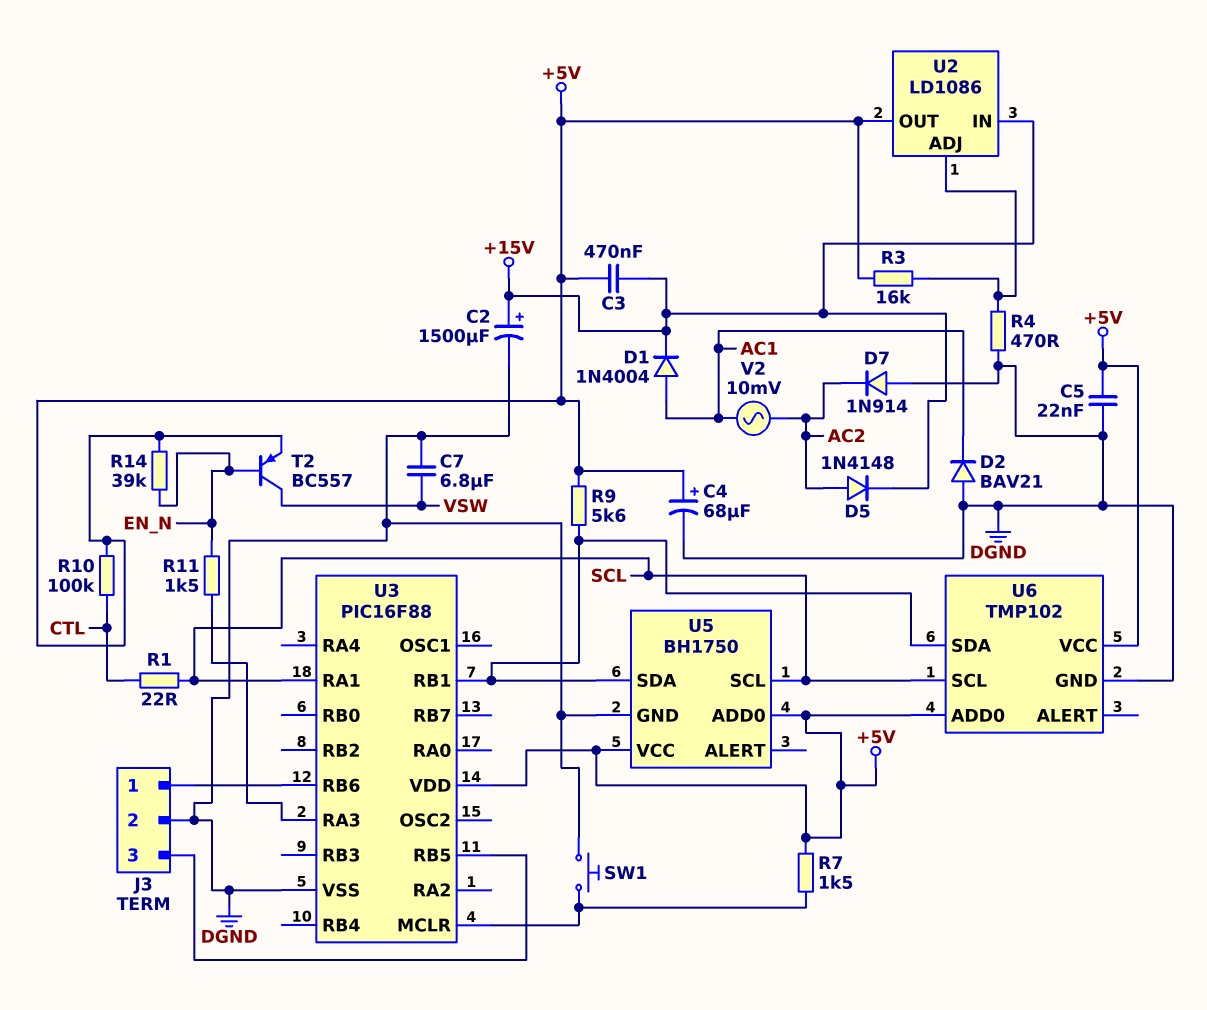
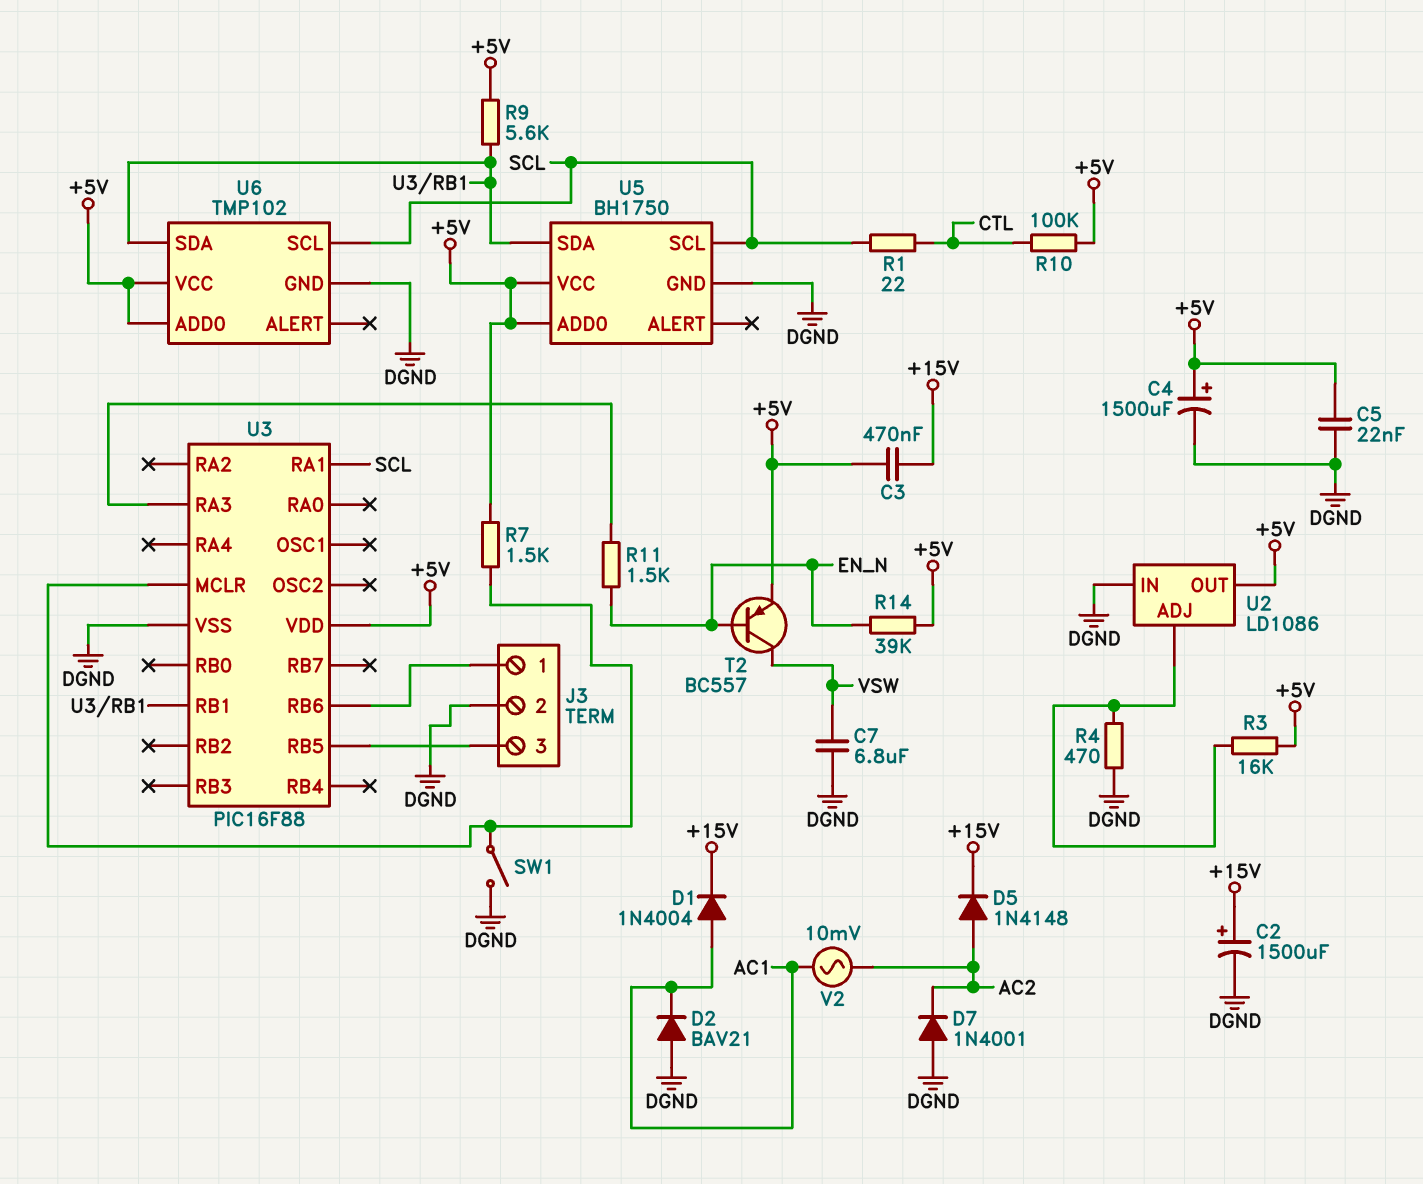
C4: 68uF (plus +5V, minus DGND) -> 1500uF (plus +5V, minus DGND)
D7: diode 1N914 (A DGND, K AC2) -> diode 1N4001 (A DGND, K AC2)
SW1: button (DGND, U3/MCLR) -> switch (DGND, U3/MCLR)
U2 pin IN: +15V -> DGND

